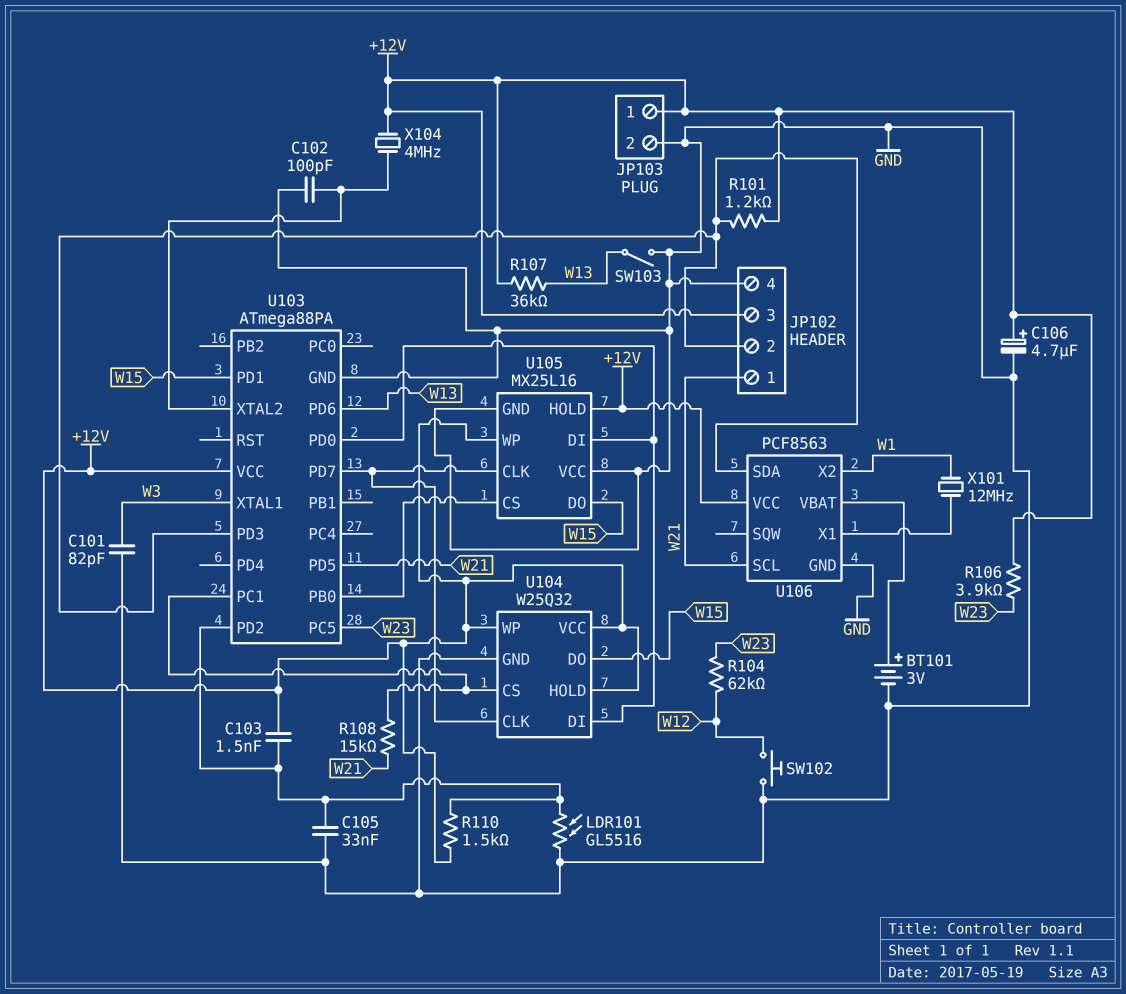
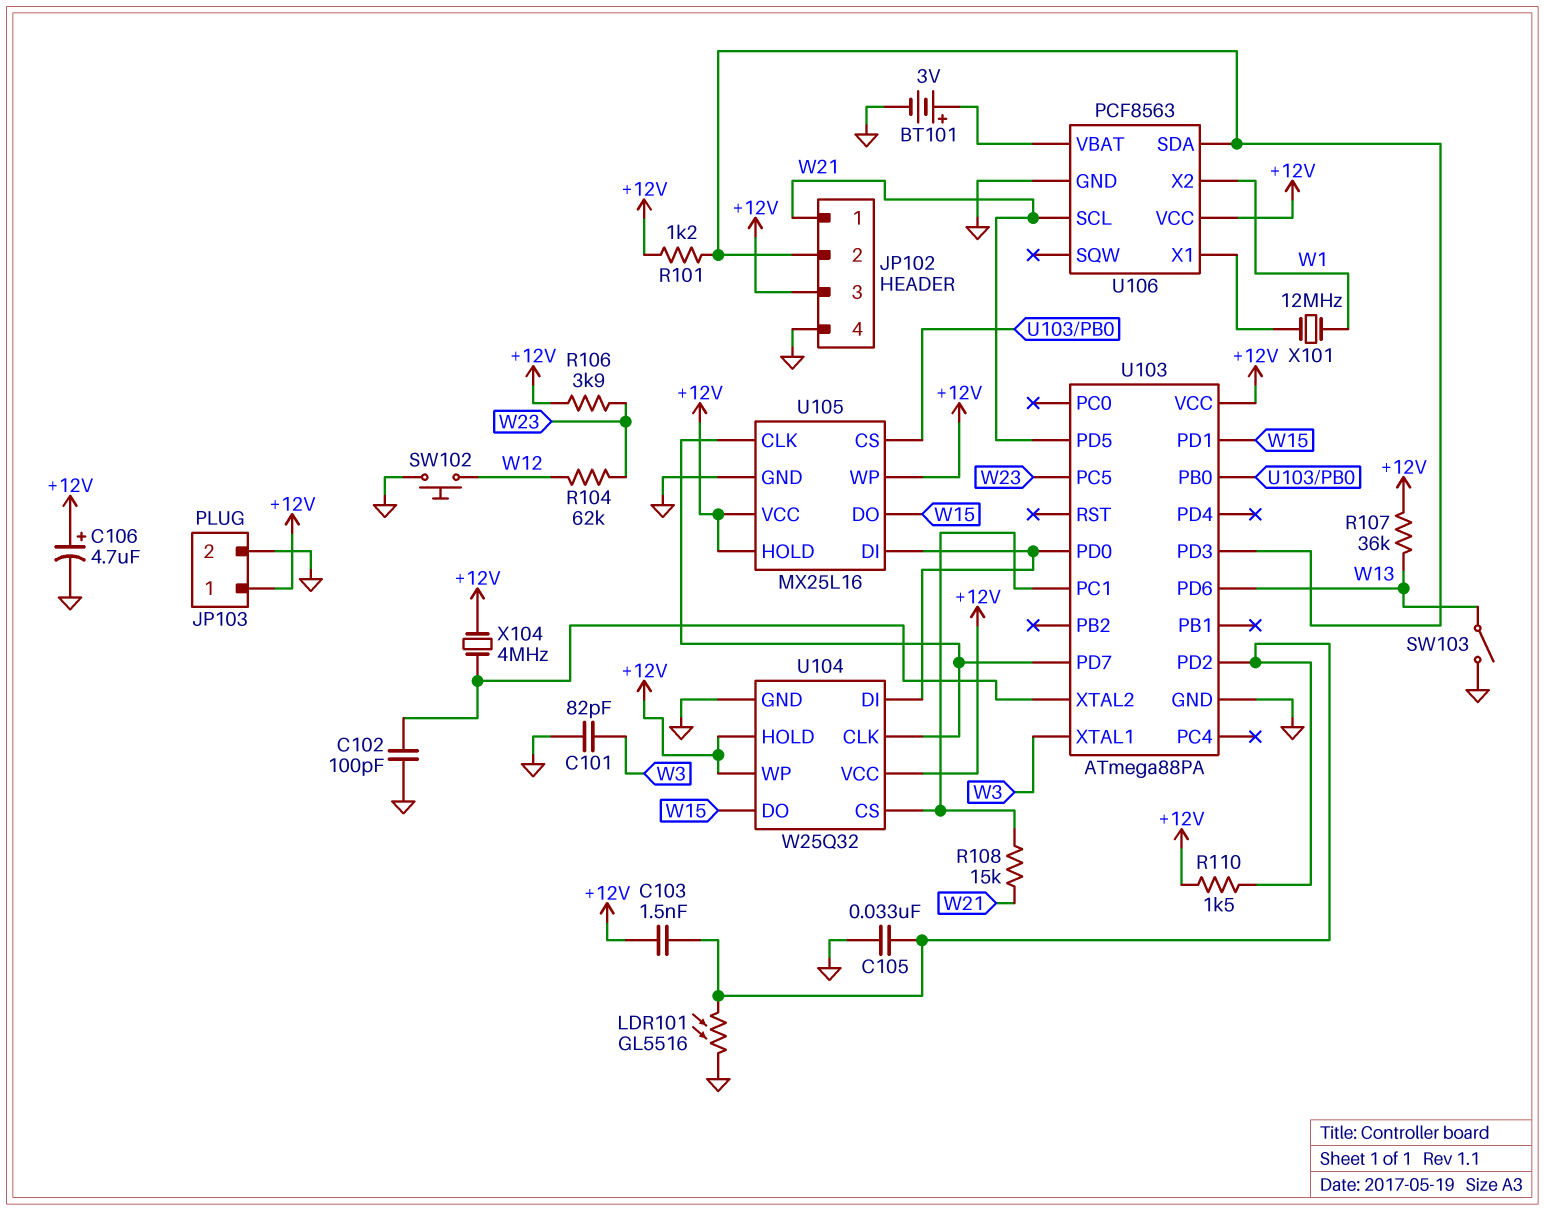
U105 pin VCC: GND -> +12V

